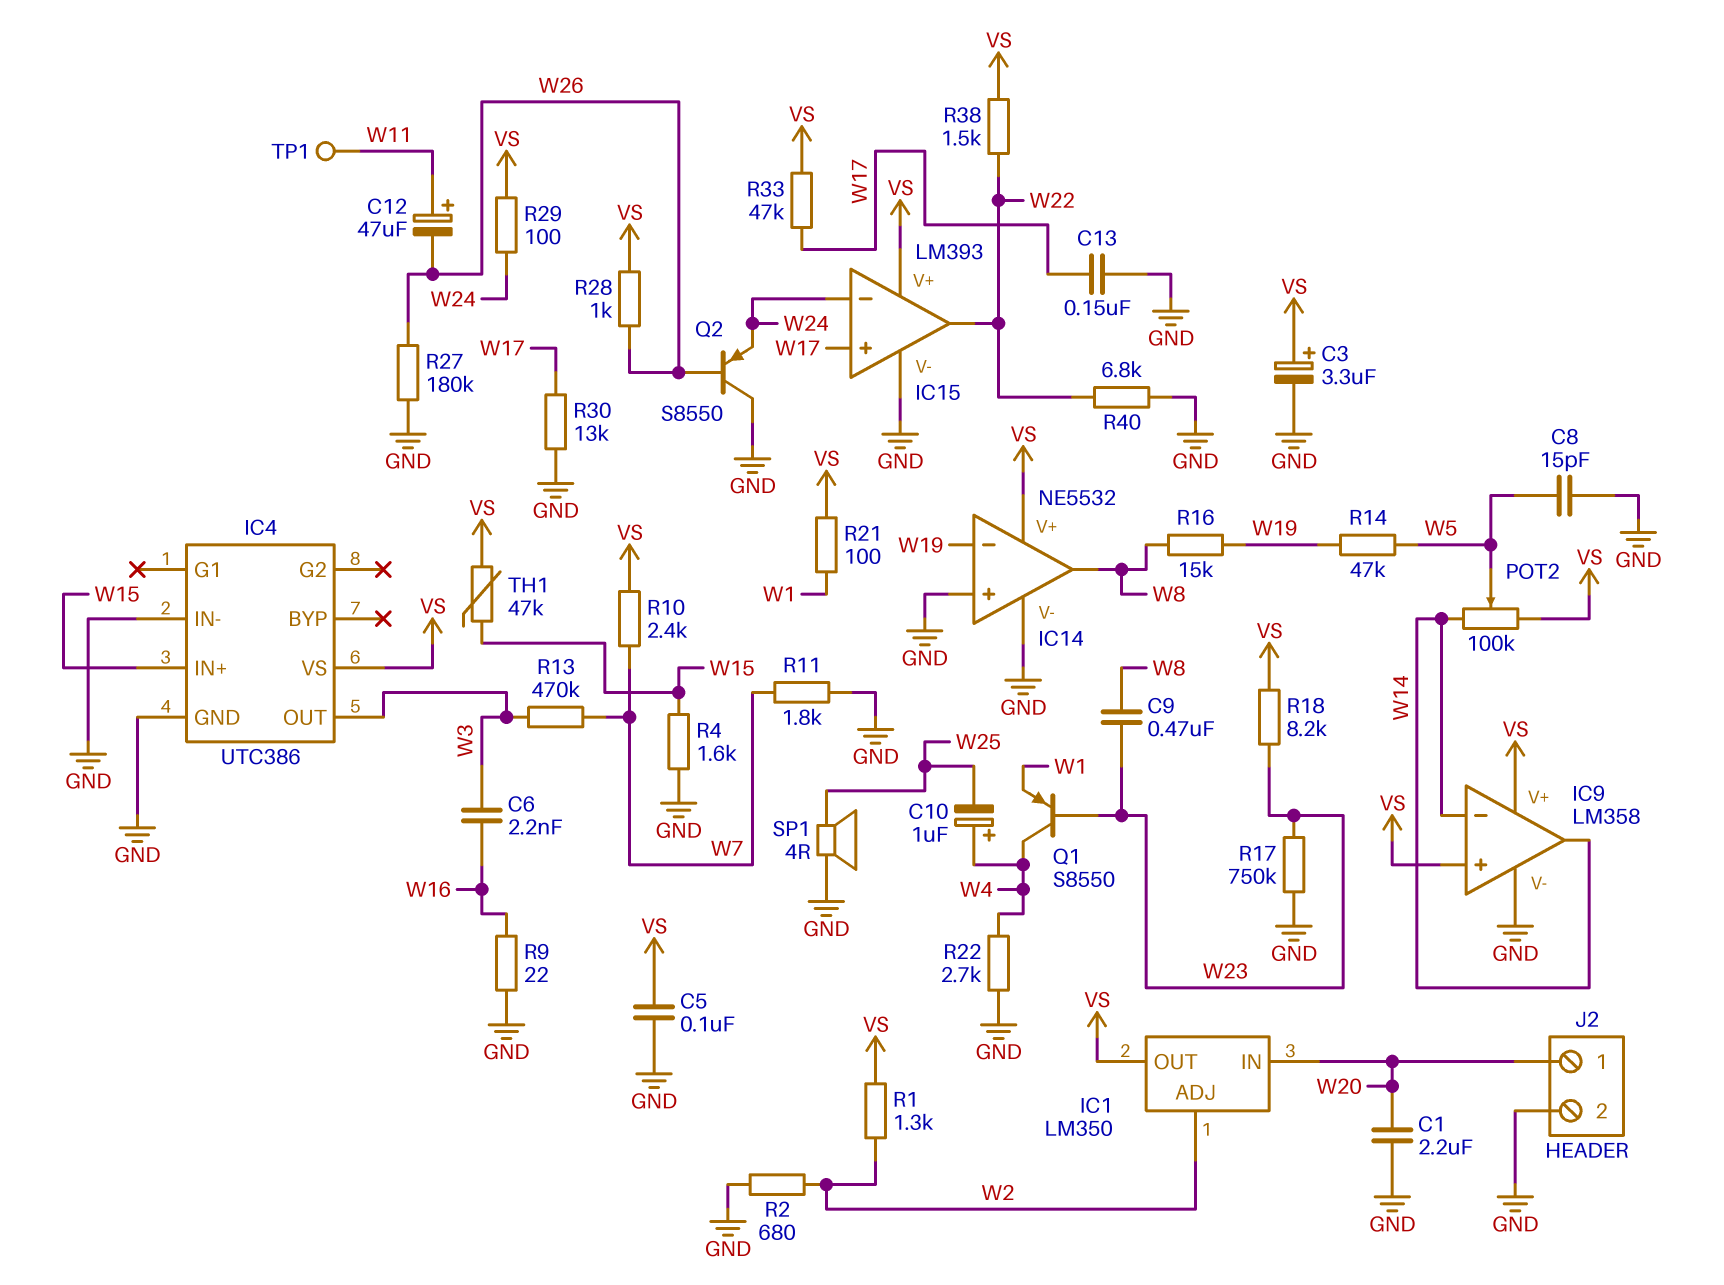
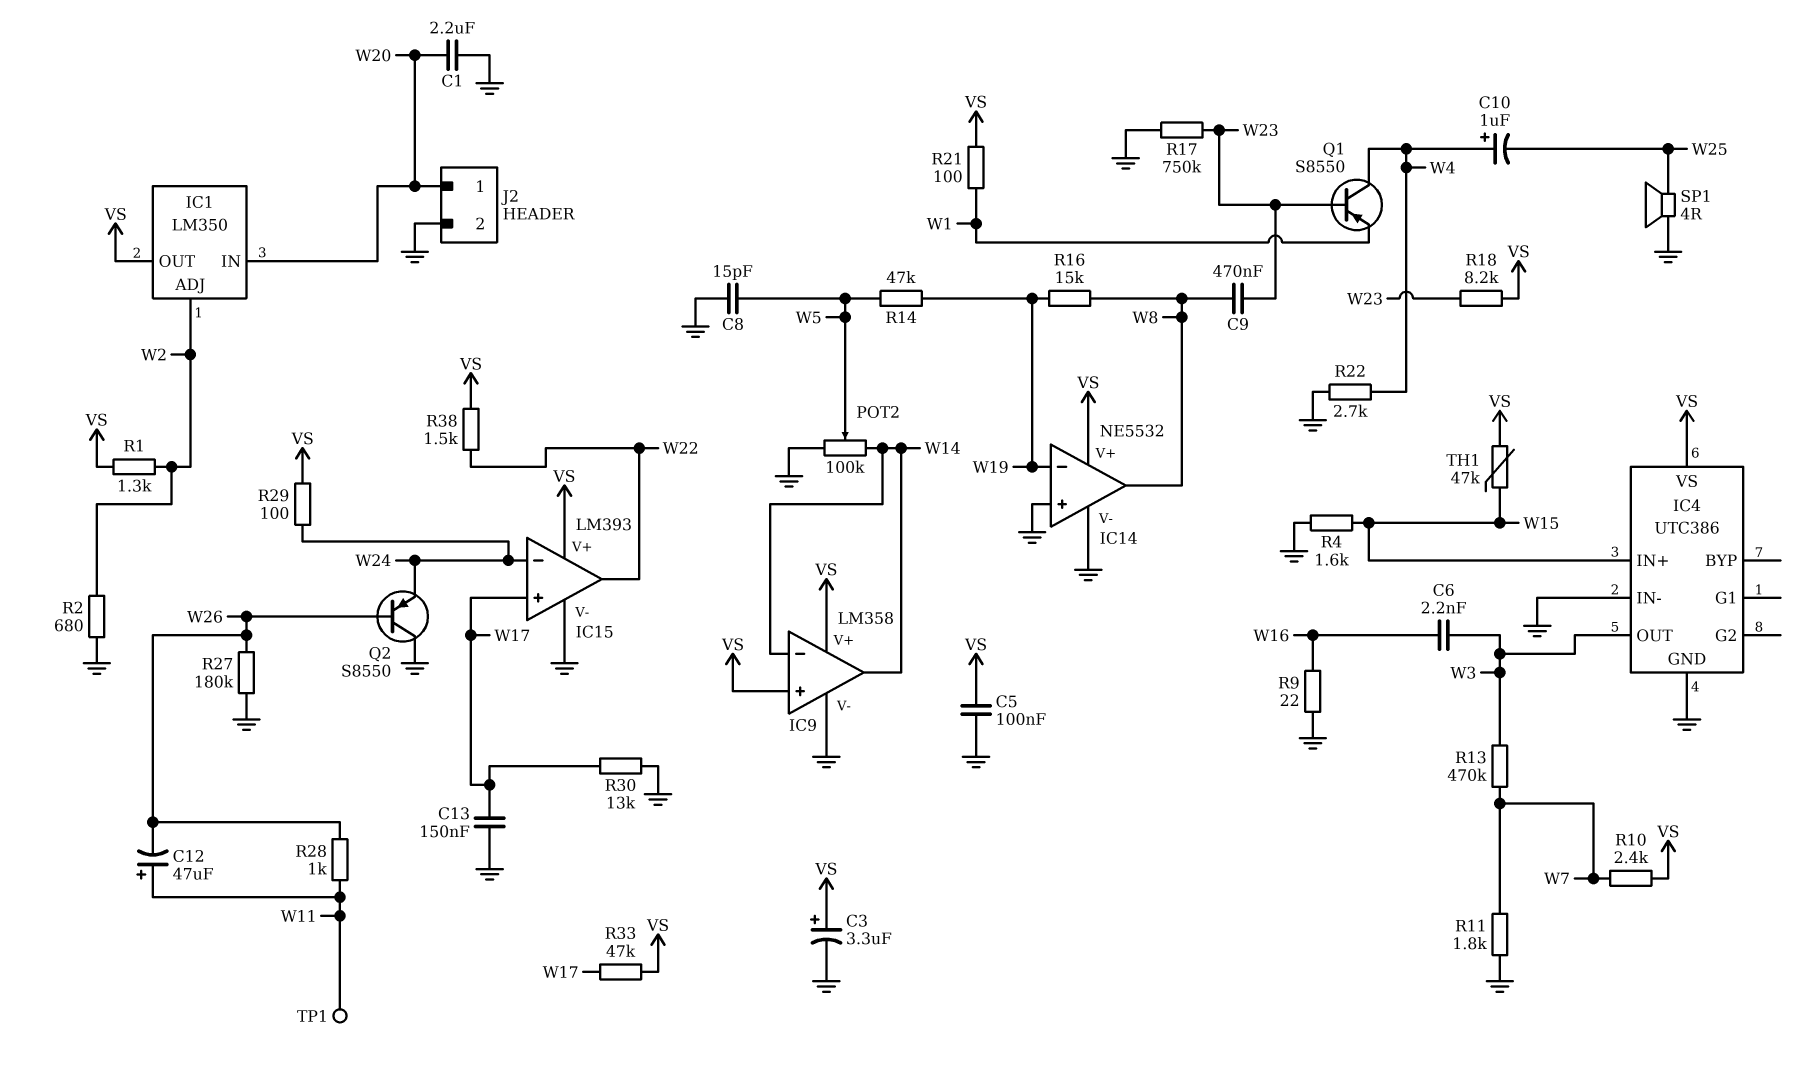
POT2: 100k (VS, W14, wiper W5) -> 100k (GND, W14, wiper W5)
R28: 1k (VS, W26) -> 1k (W11, W26)
R40: 6.8k (GND, W22) -> none

